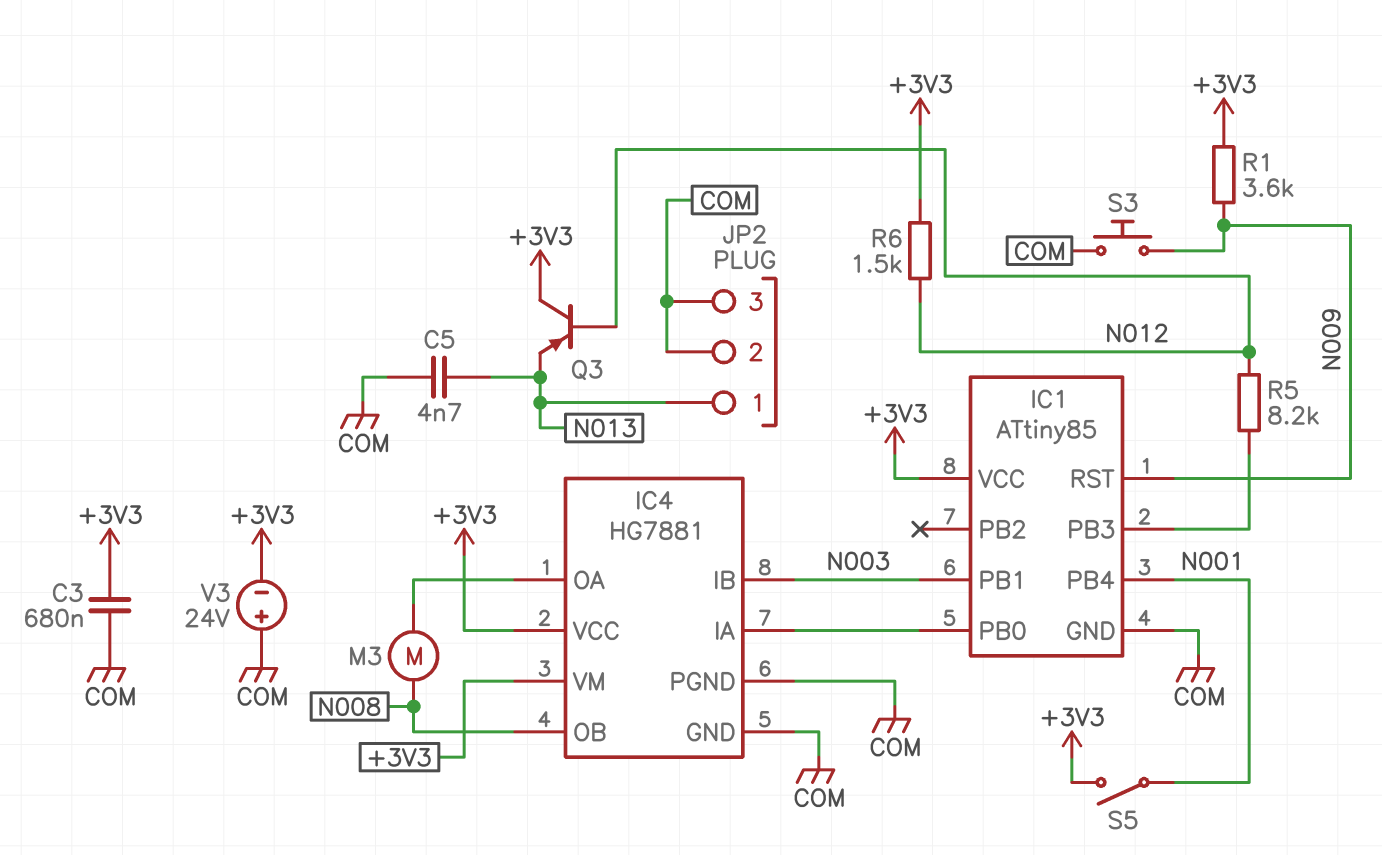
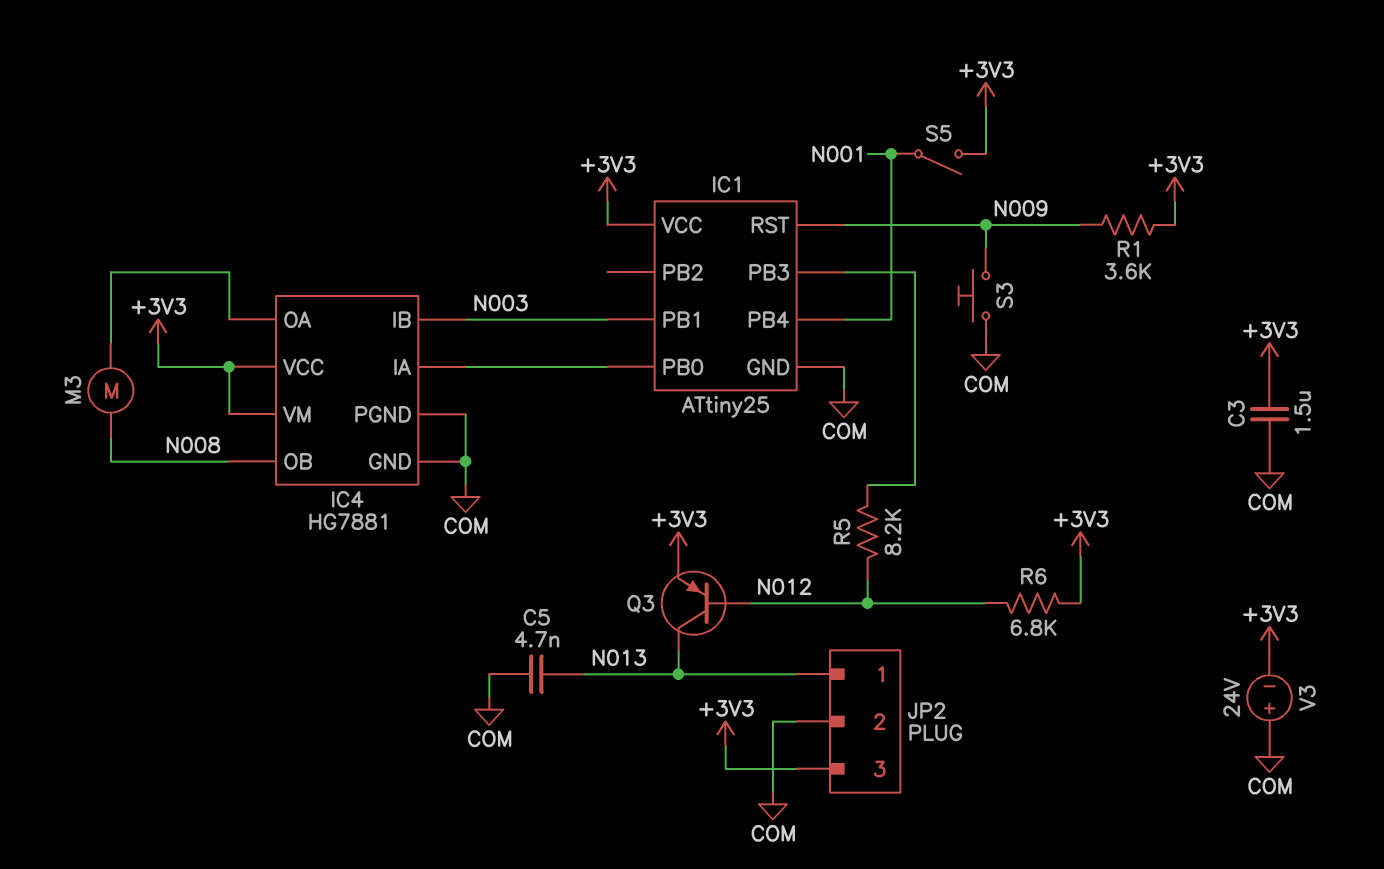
C3: 680nF (+3V3, COM) -> 1.5uF (+3V3, COM)
IC1: ATtiny85 -> ATtiny25
JP2 pin 3: COM -> +3V3
Q3: PNP (B N012, C +3V3, E N013) -> PNP (B N012, C N013, E +3V3)
R6: 1.5k (+3V3, N012) -> 6.8k (+3V3, N012)

